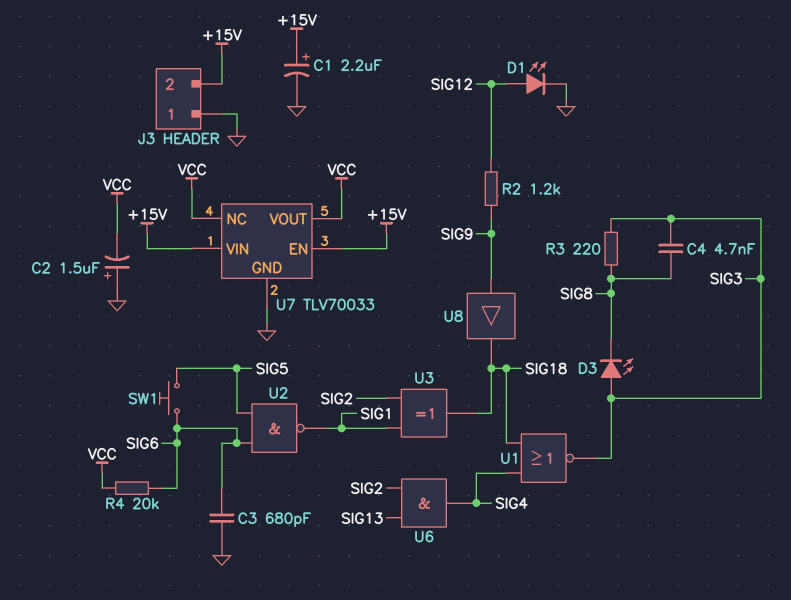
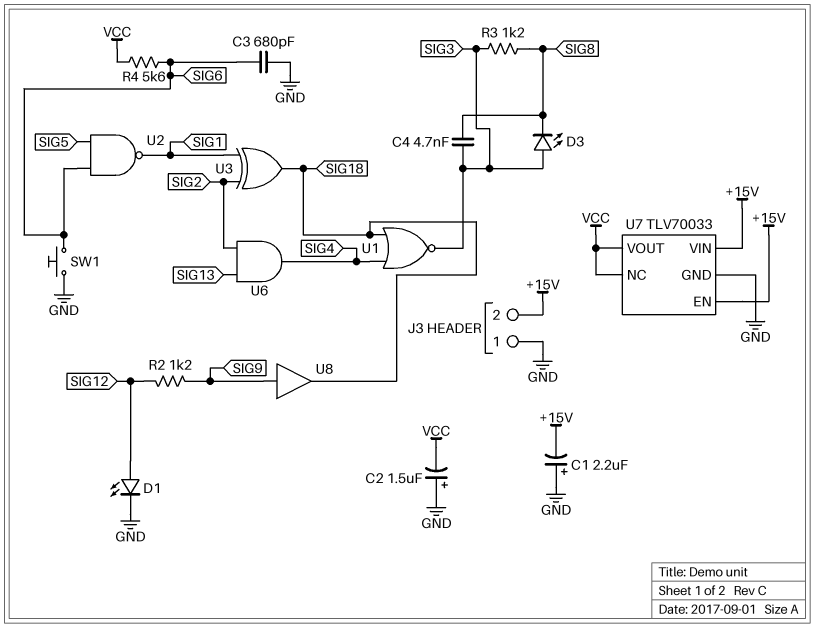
C1: 2.2uF (plus +15V, minus GND) -> 2.2uF (plus GND, minus +15V)
R3: 220 (SIG3, SIG8) -> 1.2k (SIG3, SIG8)
R4: 20k (SIG6, VCC) -> 5.6k (SIG6, VCC)
SW1: button (SIG5, SIG6) -> button (GND, SIG6)

